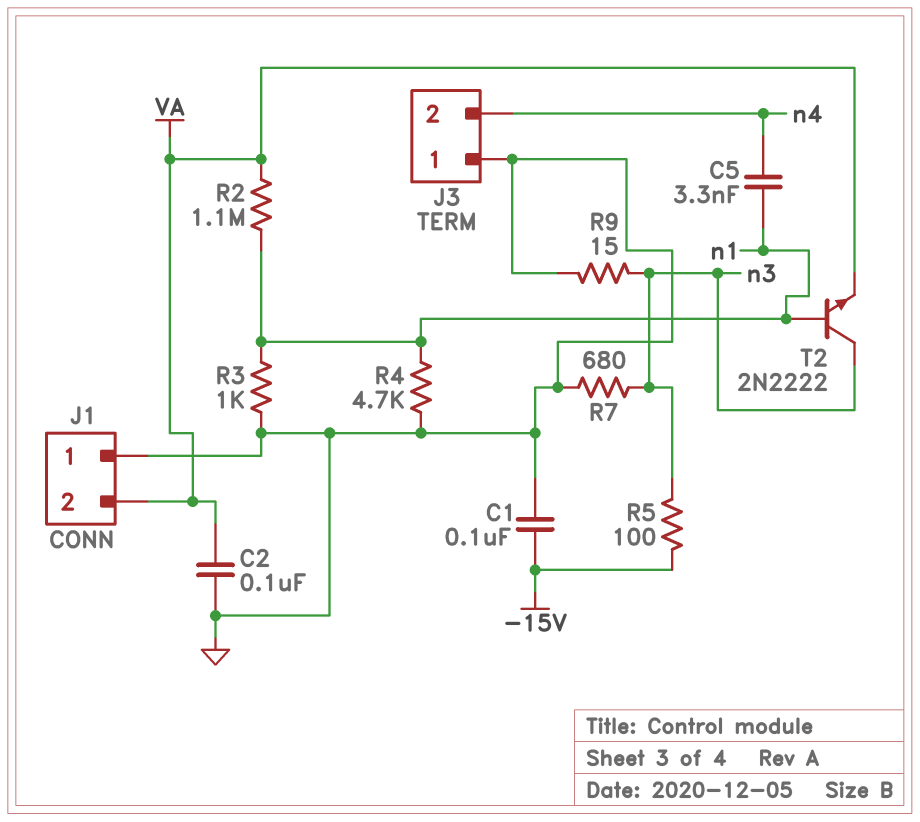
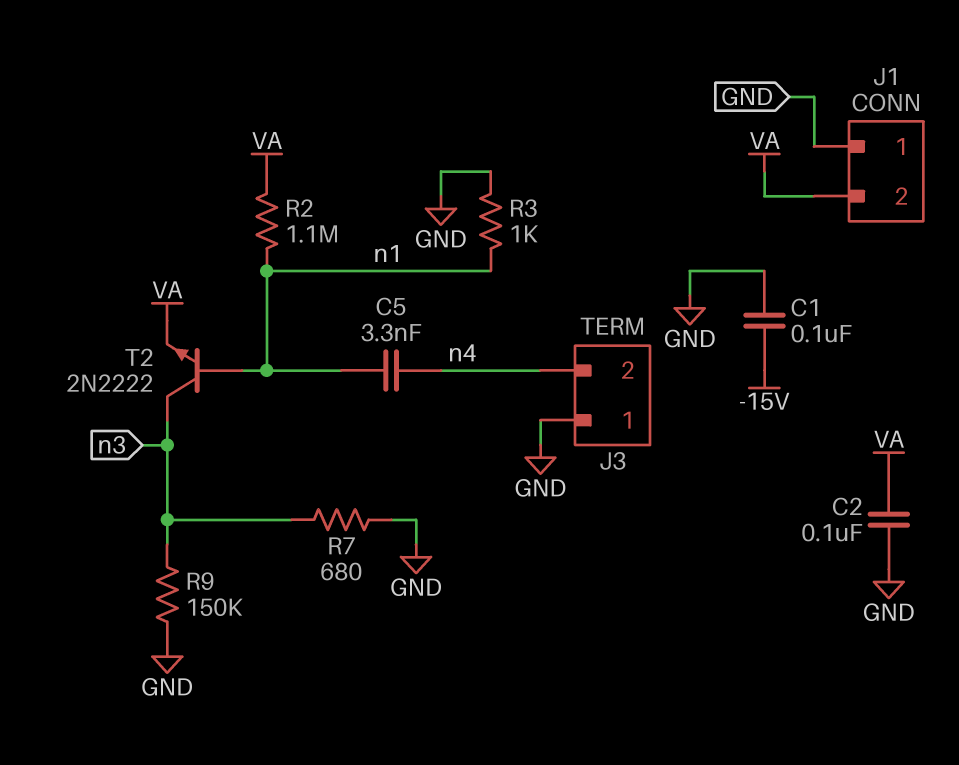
R4: 4.7k (GND, n1) -> none
R5: 100 (-15V, n3) -> none
R9: 15 (GND, n3) -> 150k (GND, n3)

